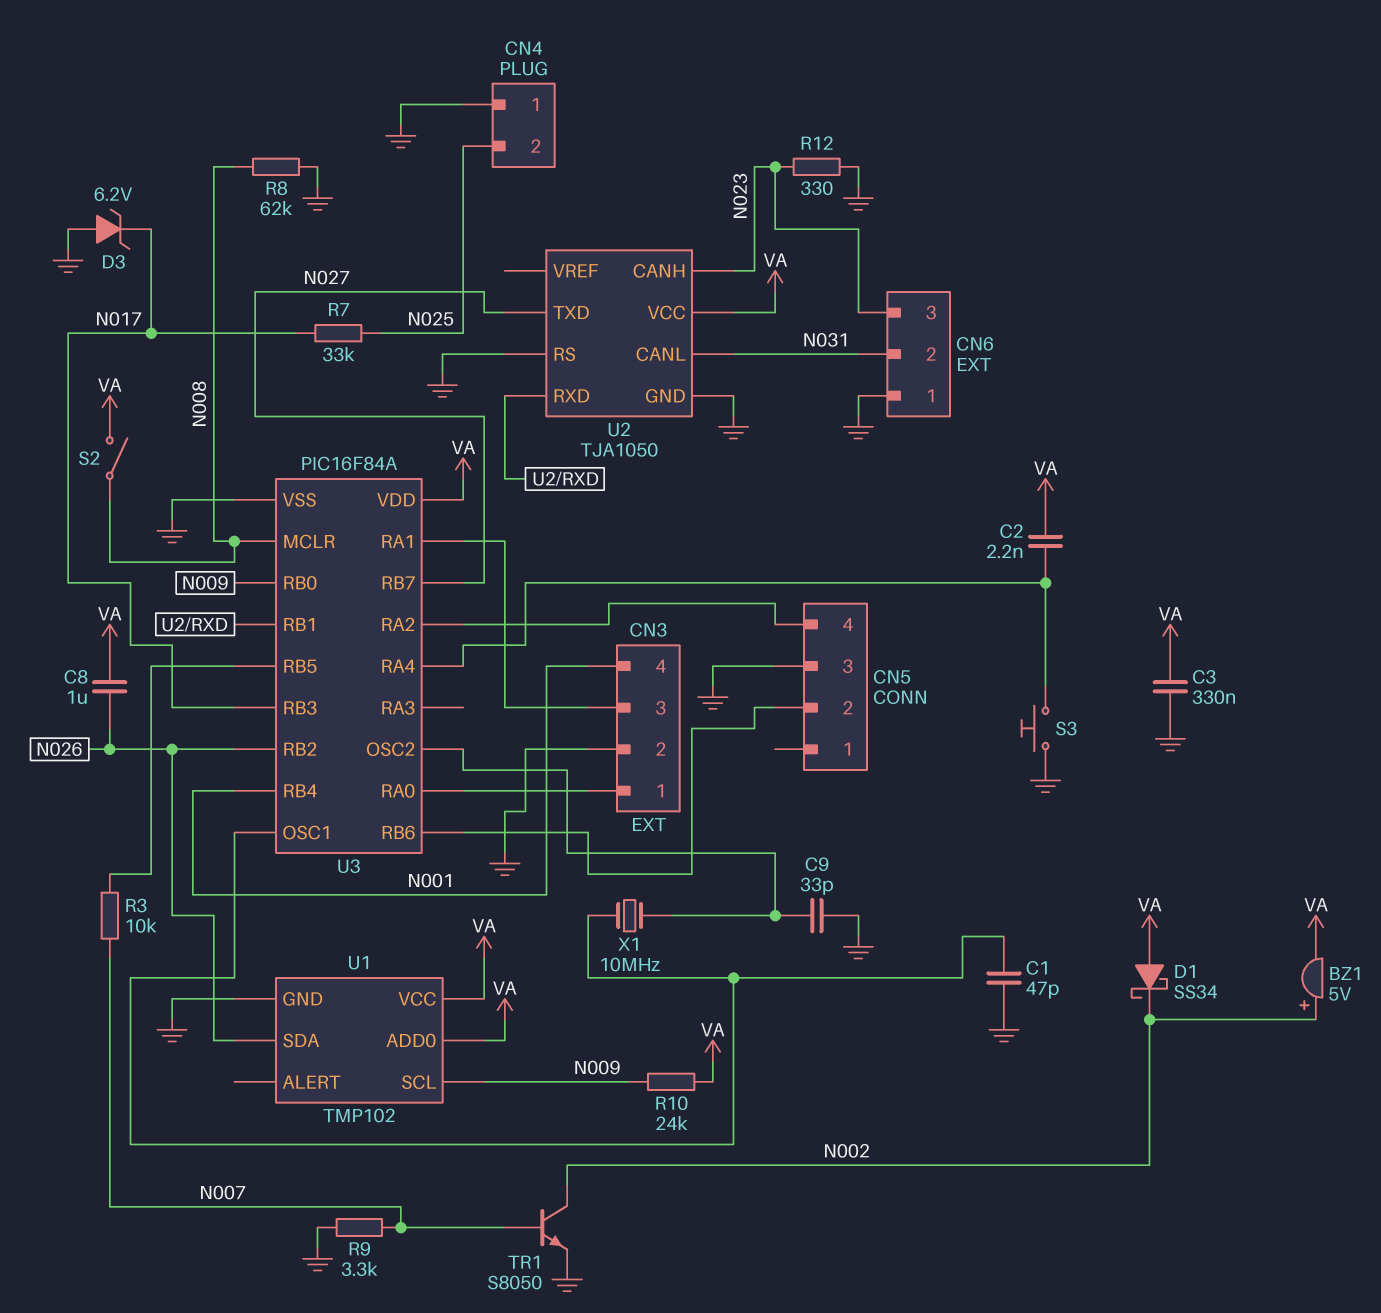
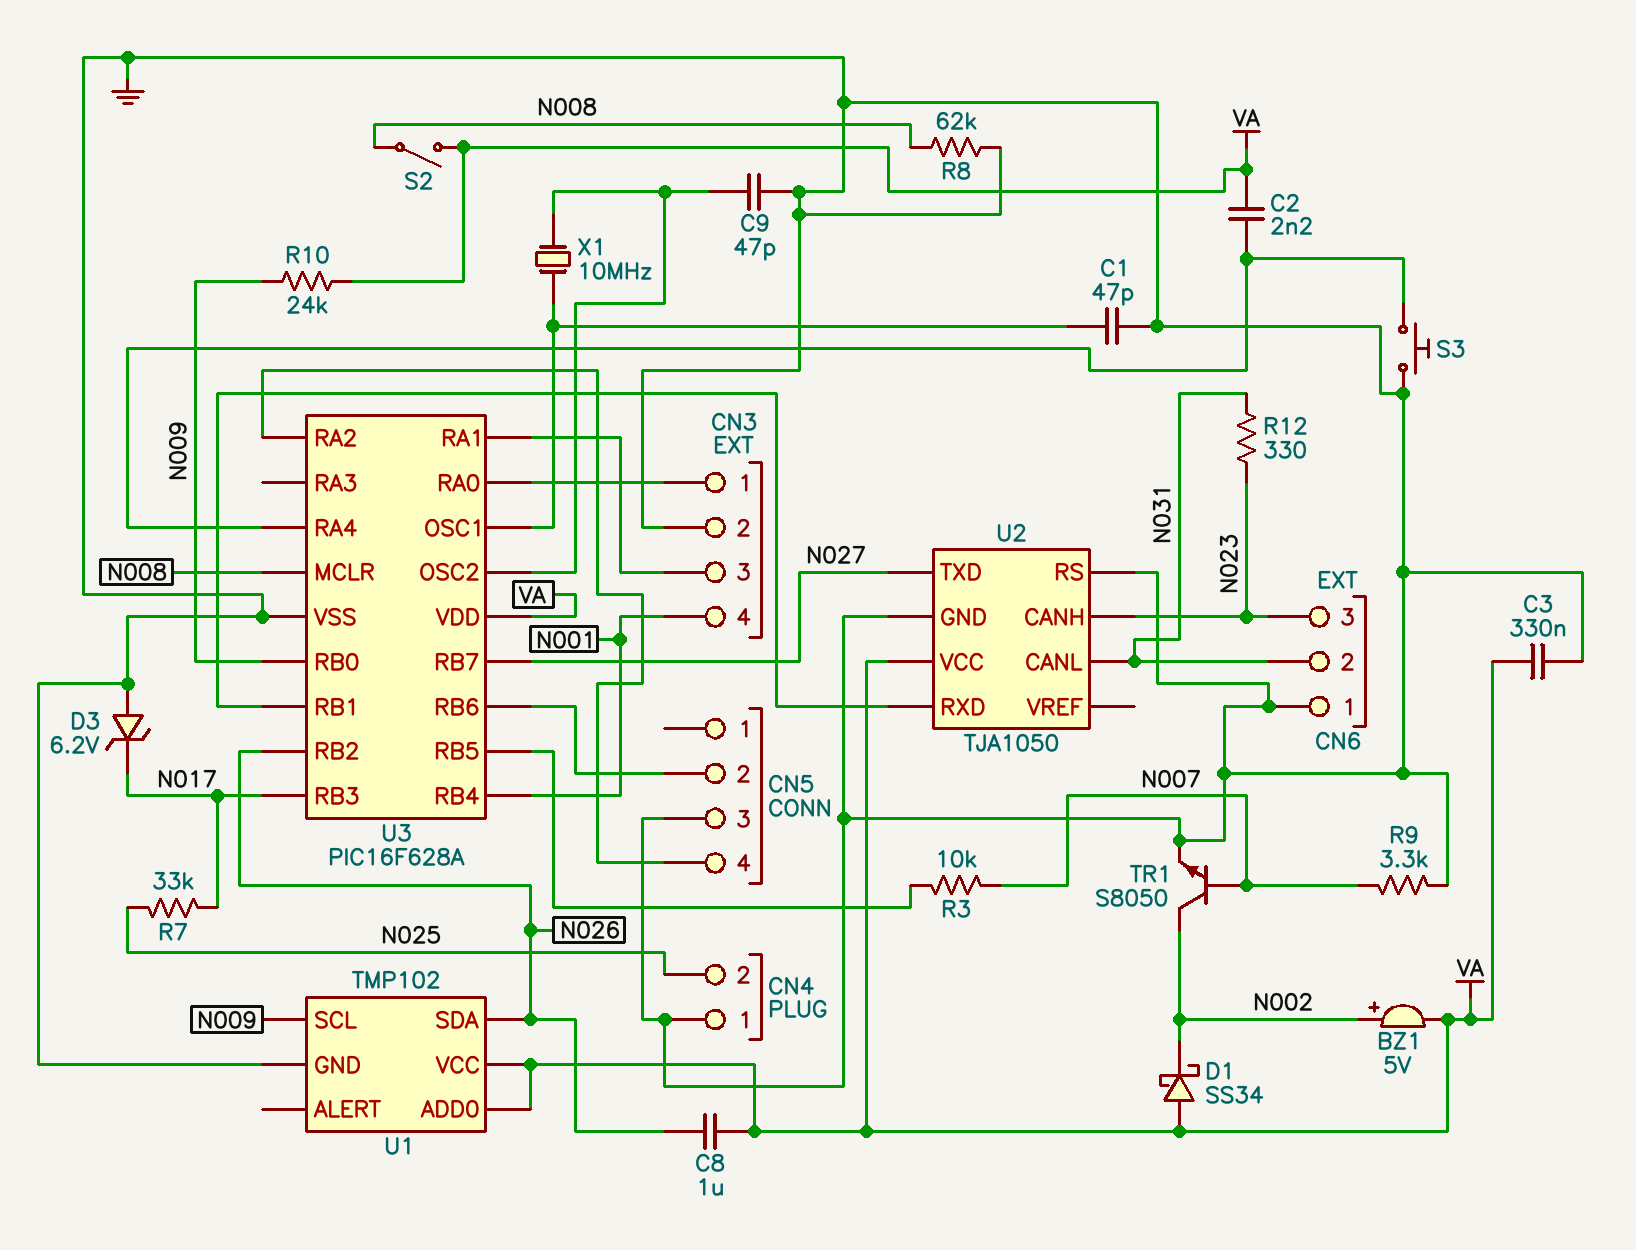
C9: 33pF (GND, U3/OSC2) -> 47pF (GND, U3/OSC2)
R12: 330 (GND, N023) -> 330 (N023, N031)
U3: PIC16F84A -> PIC16F628A

